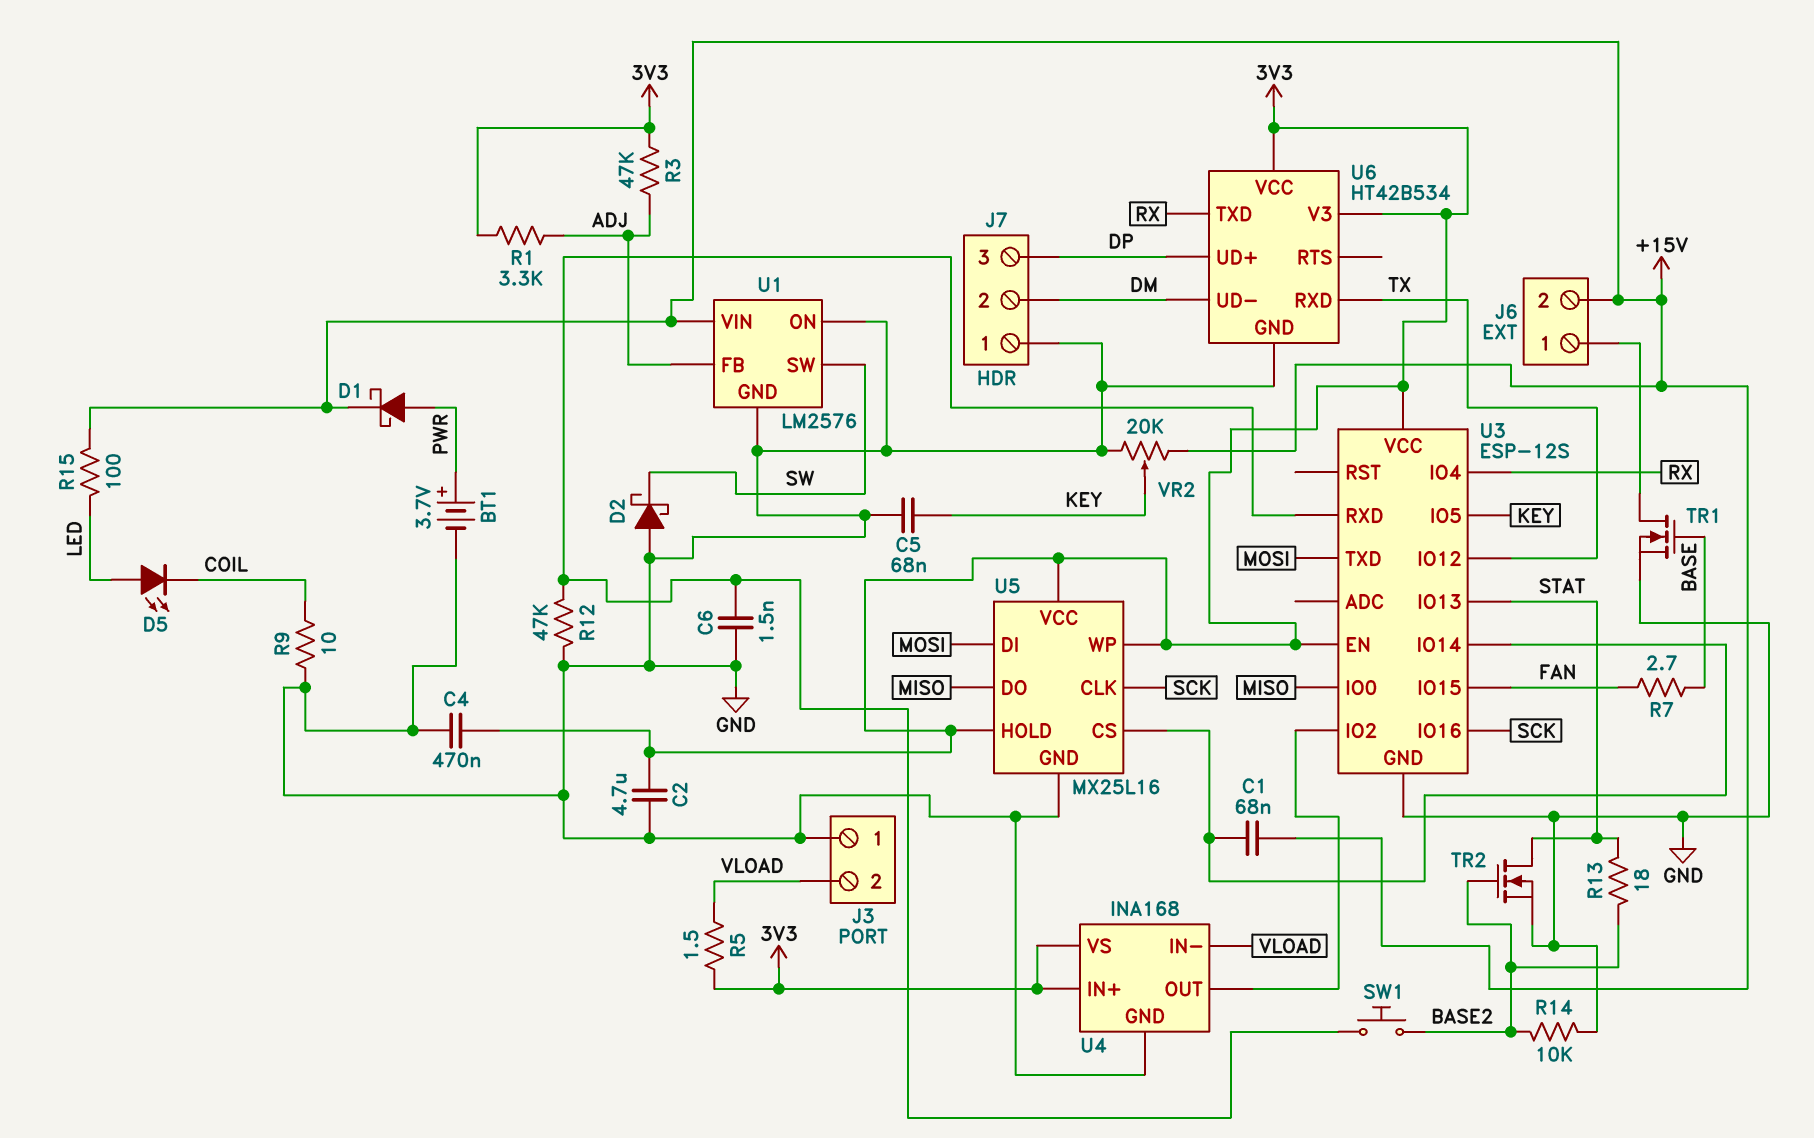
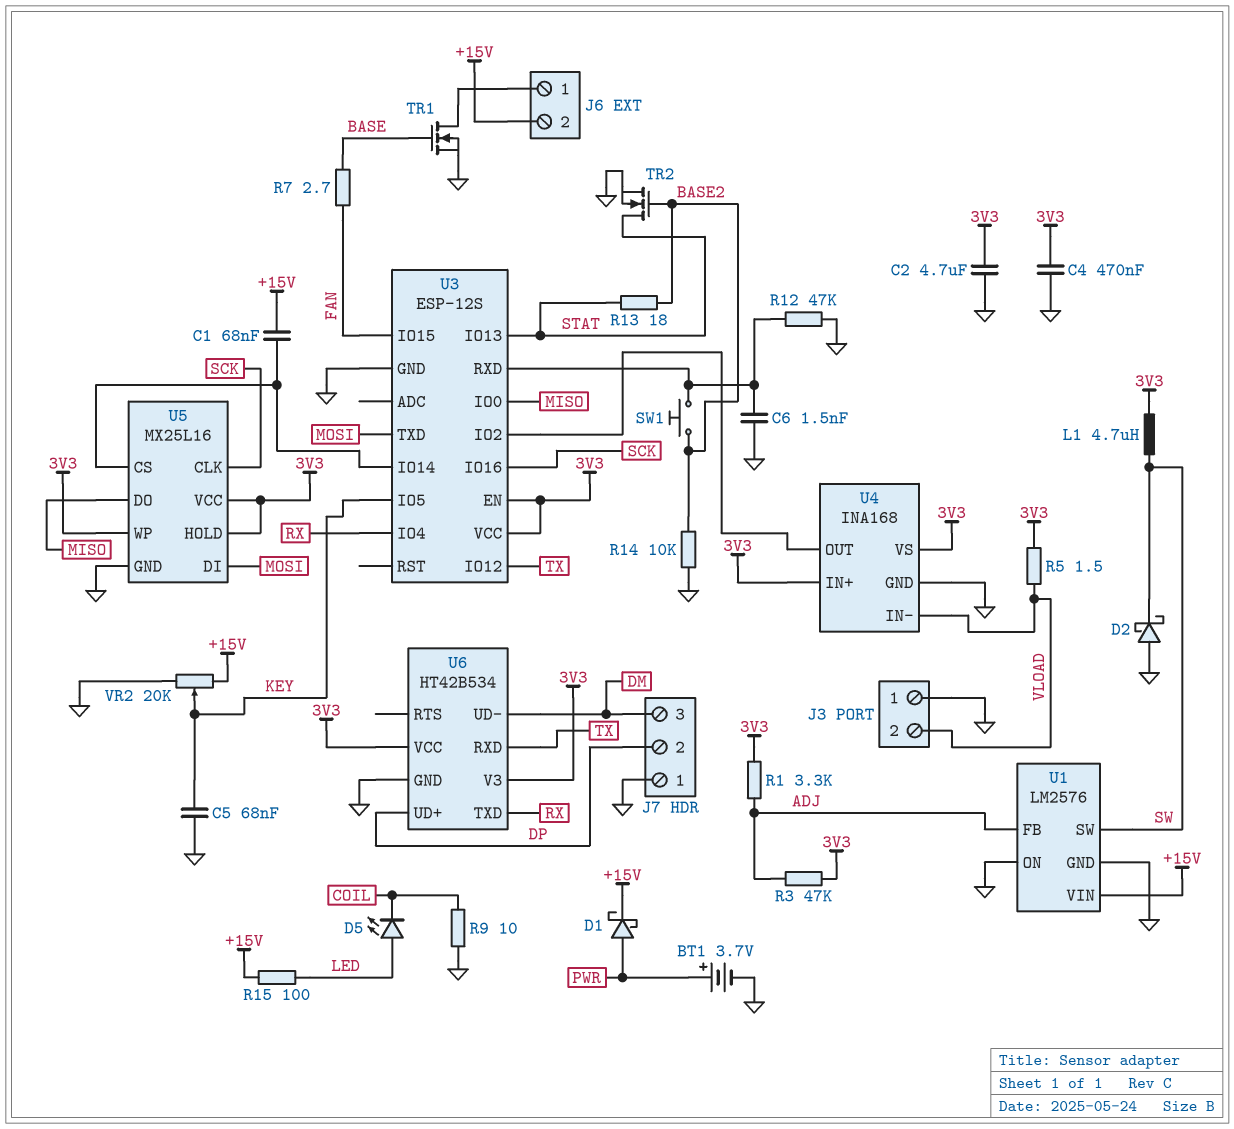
J7 pin 2: DM -> DP
J7 pin 3: DP -> DM
L1: none -> 4.7uH (3V3, SW)

